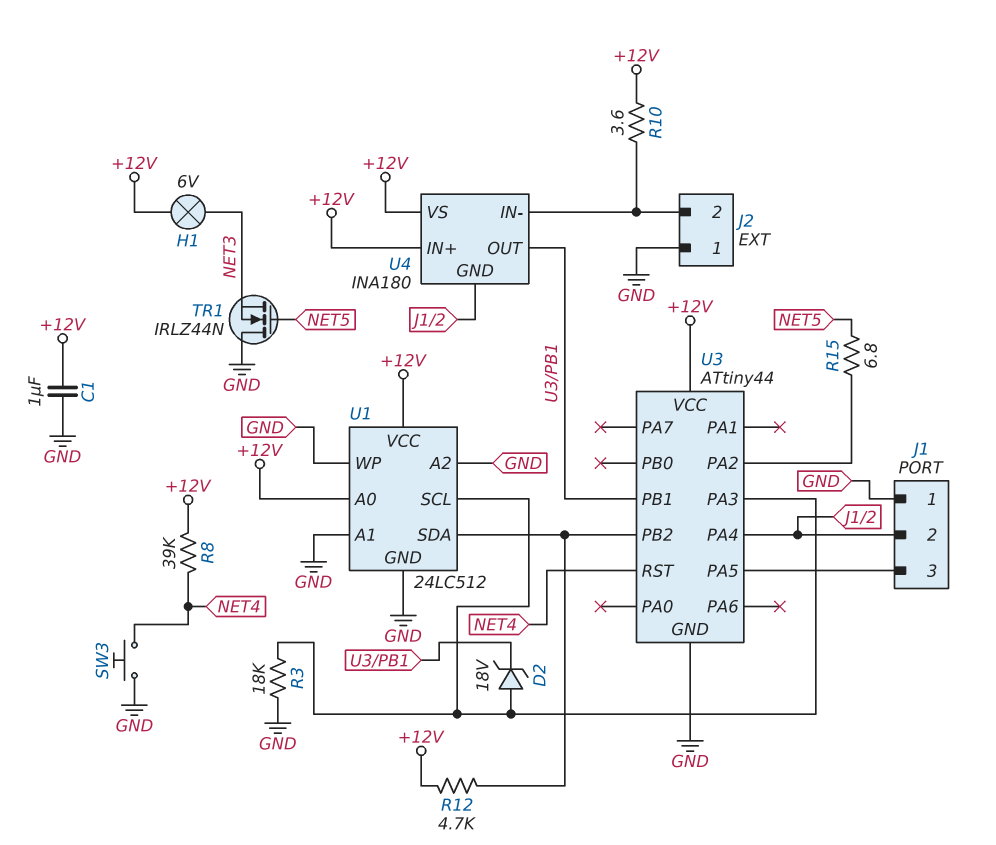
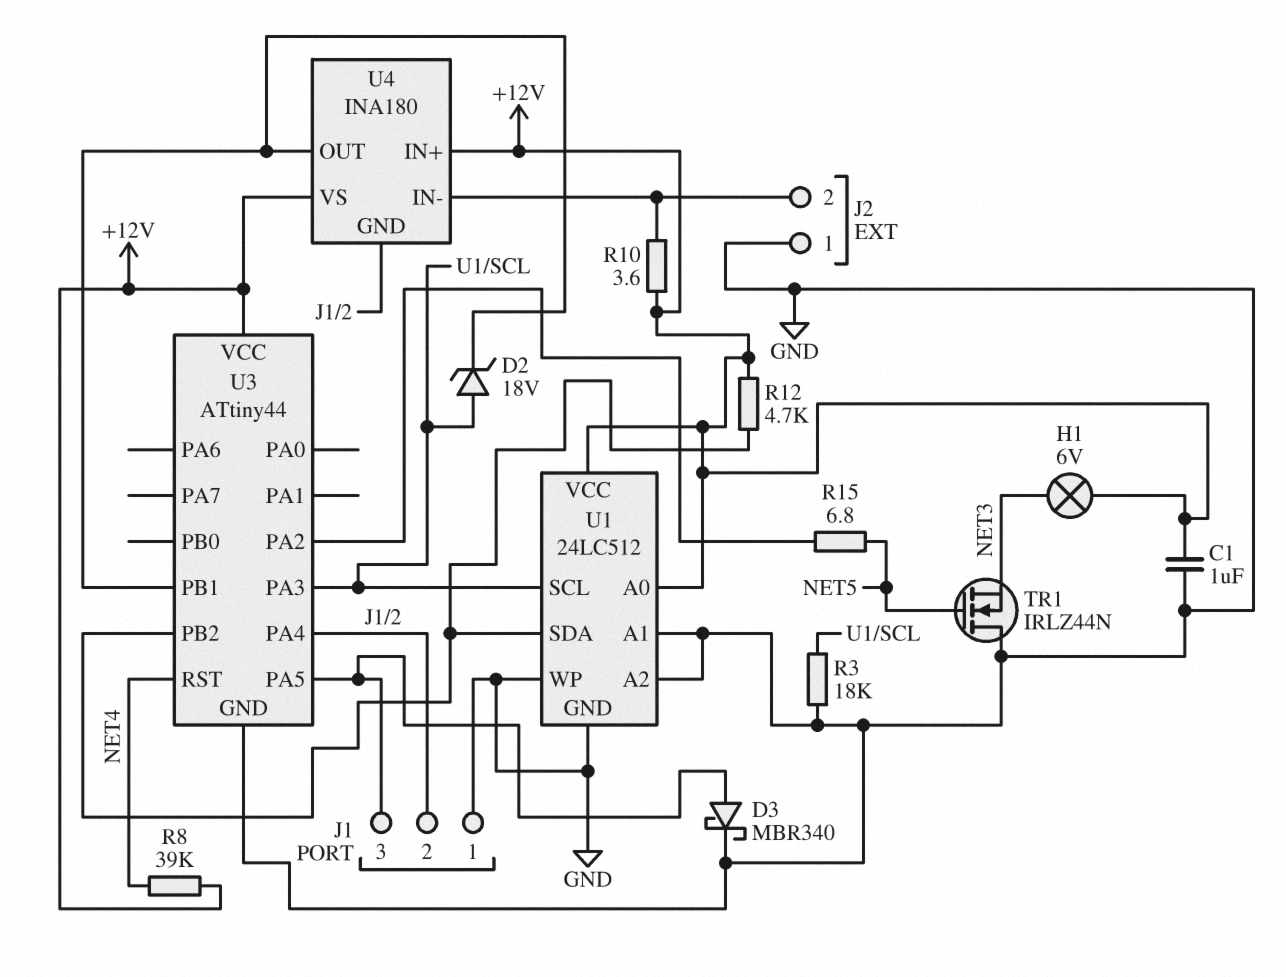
D3: none -> schottky MBR340 (A J1/3, K GND)
SW3: button (GND, NET4) -> none

